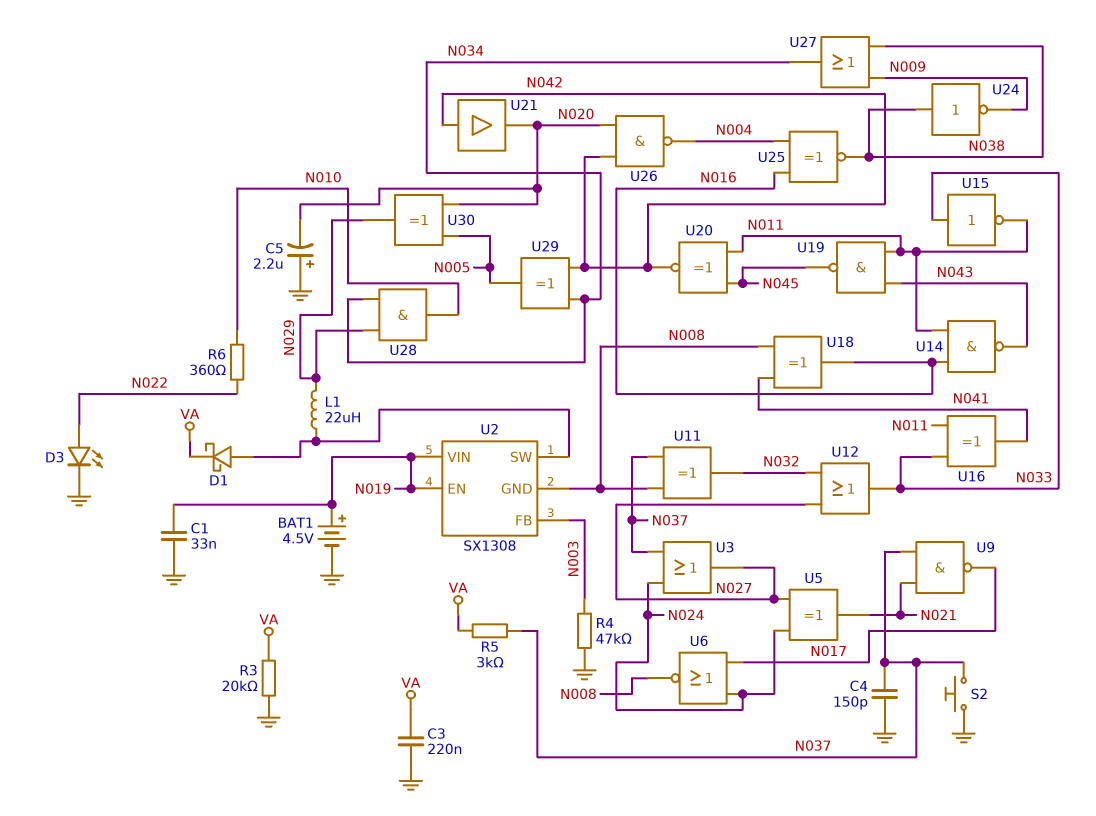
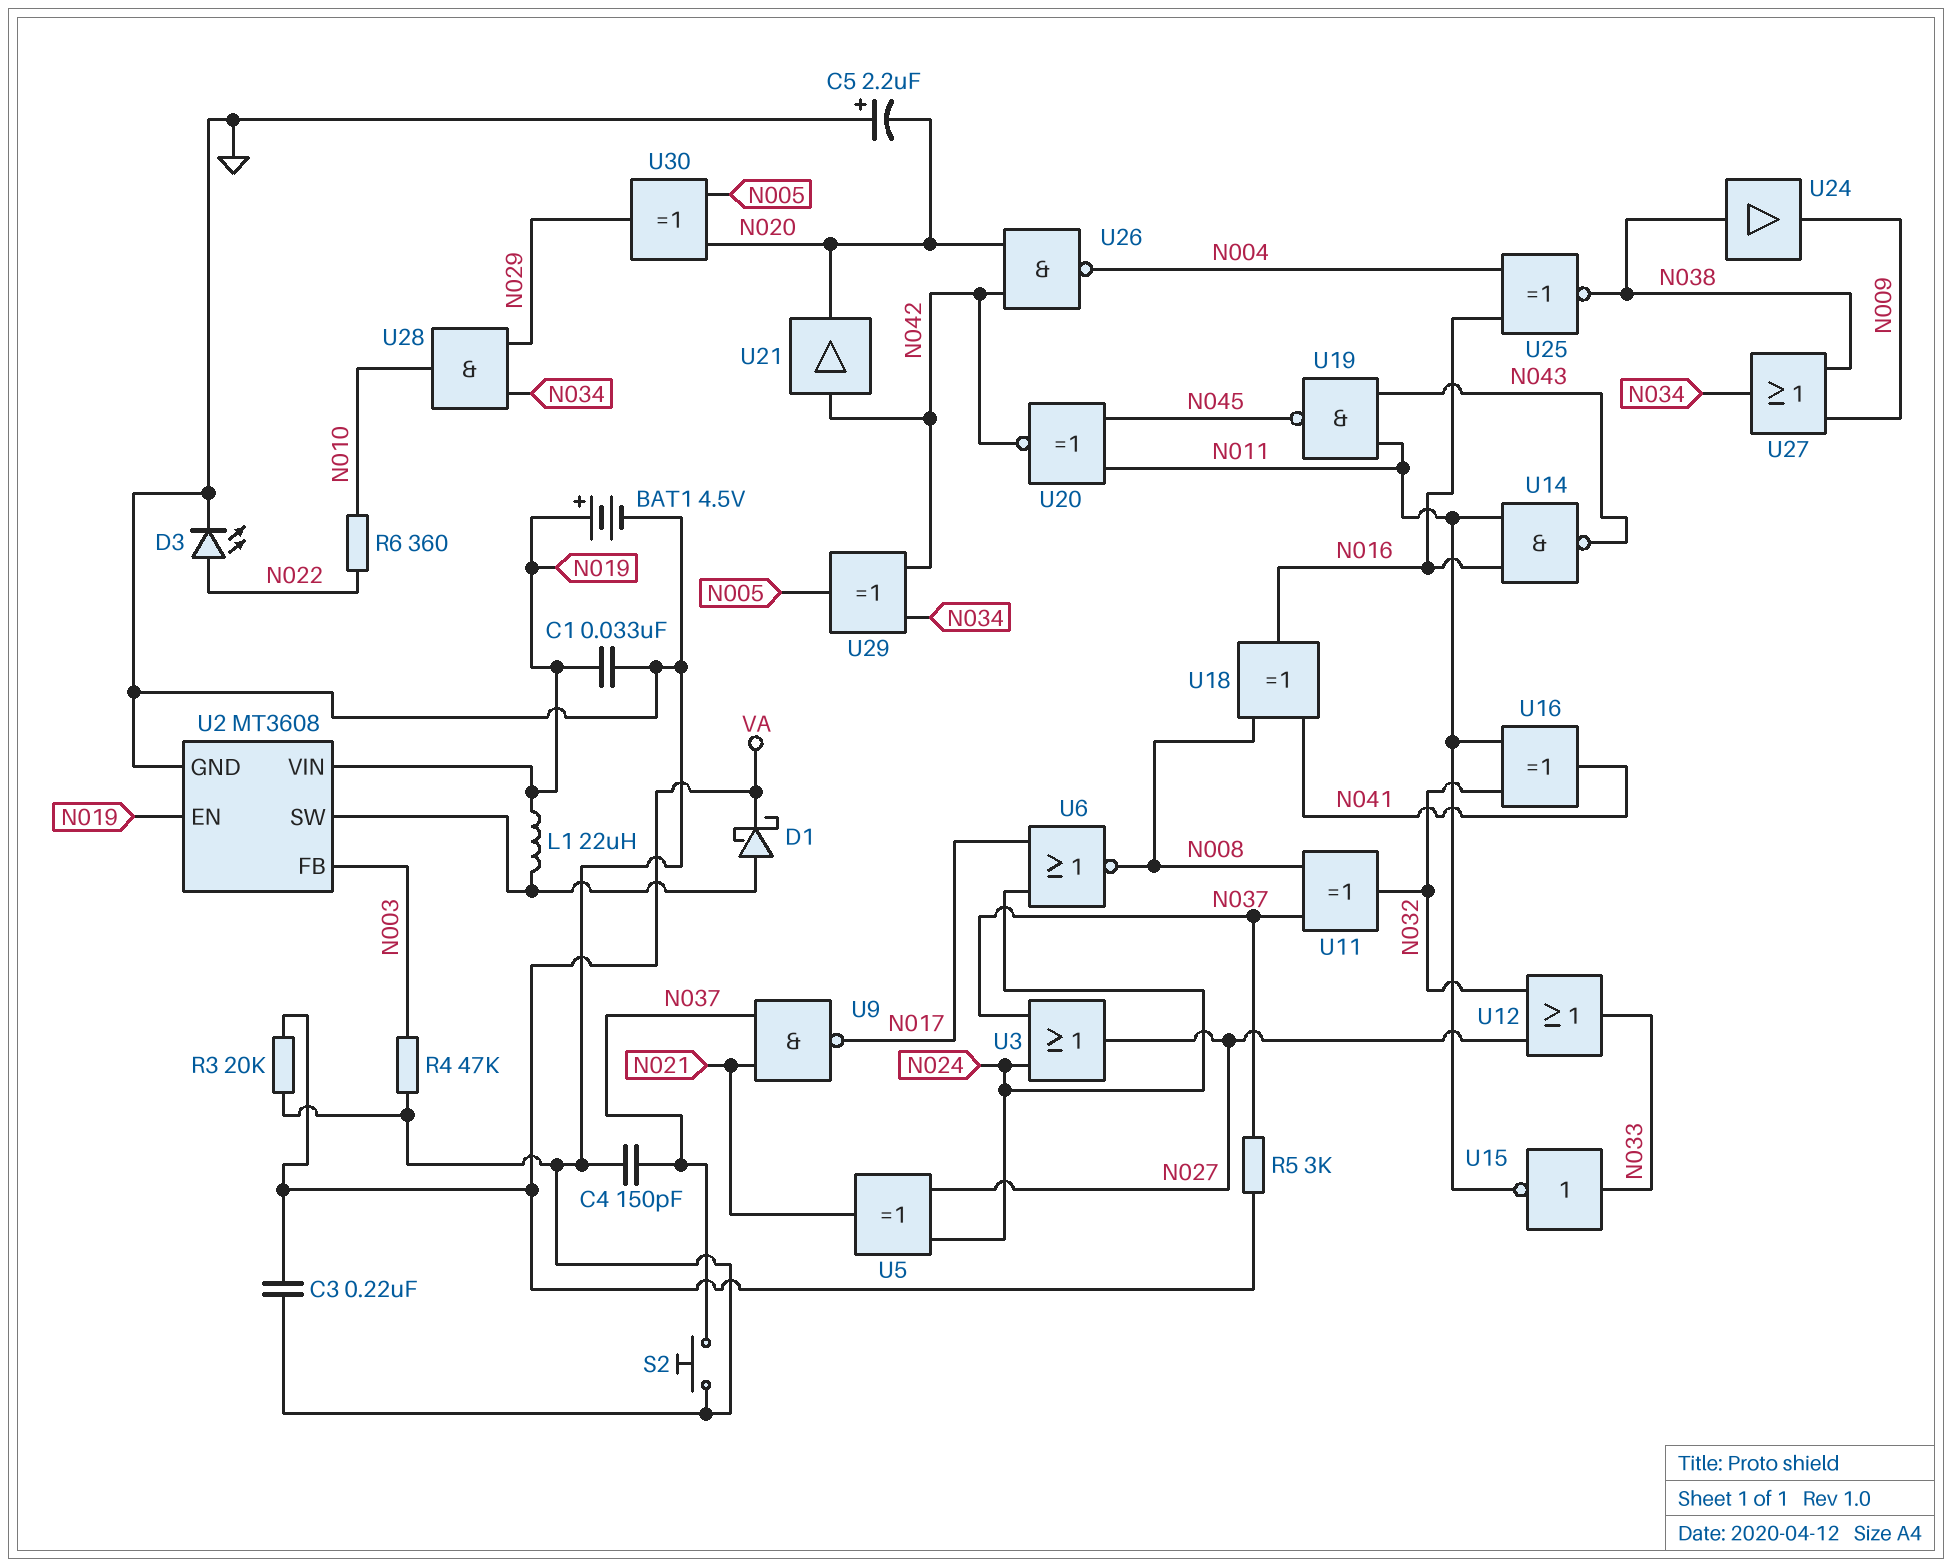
L1: 22uH (N029, U2/SW) -> 22uH (N019, U2/SW)
U2: SX1308 -> MT3608
U2 pin GND: N008 -> GND
U16: XOR (in N011, in N033, out N041) -> XOR (in N011, in N032, out N041)
U24: NOT (in N038, out N009) -> buffer (in N038, out N009)

